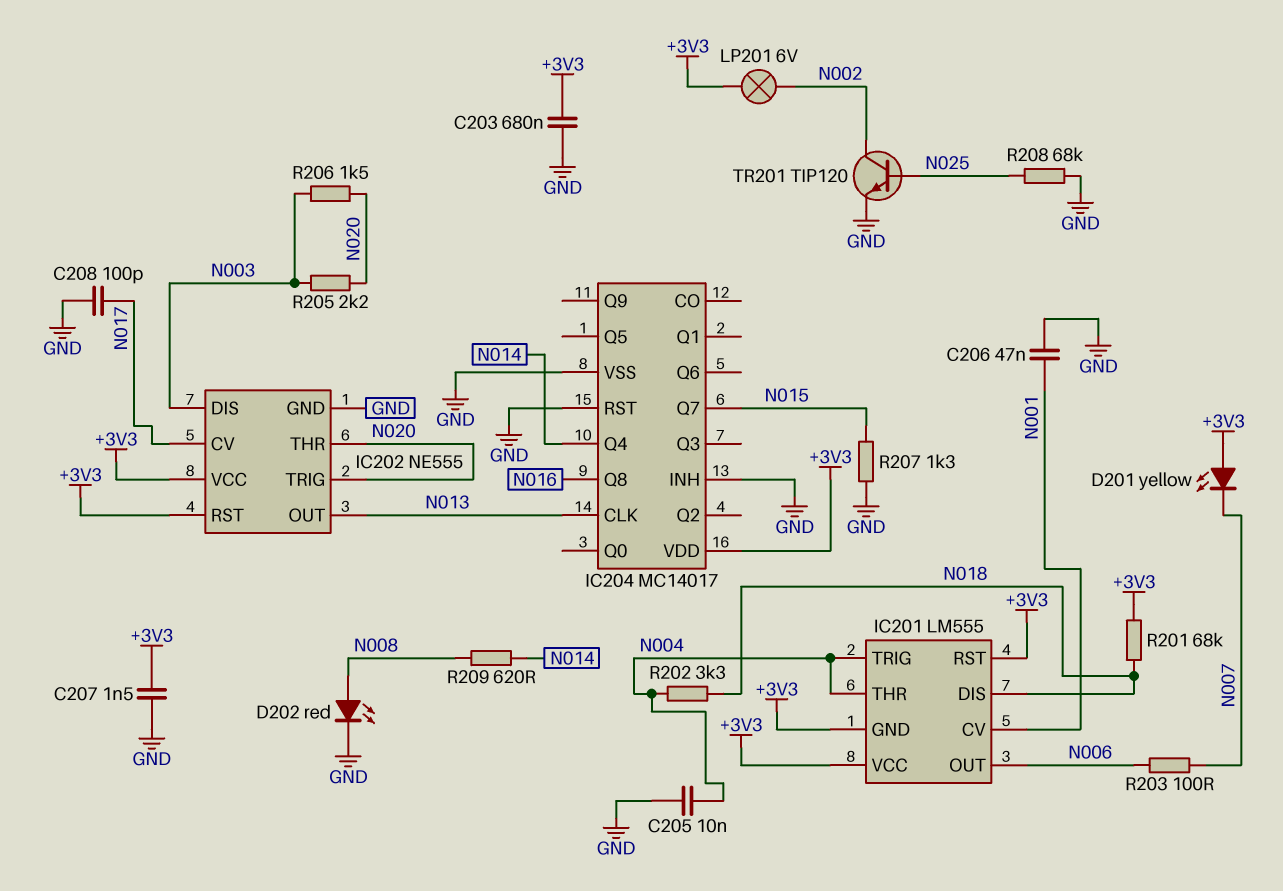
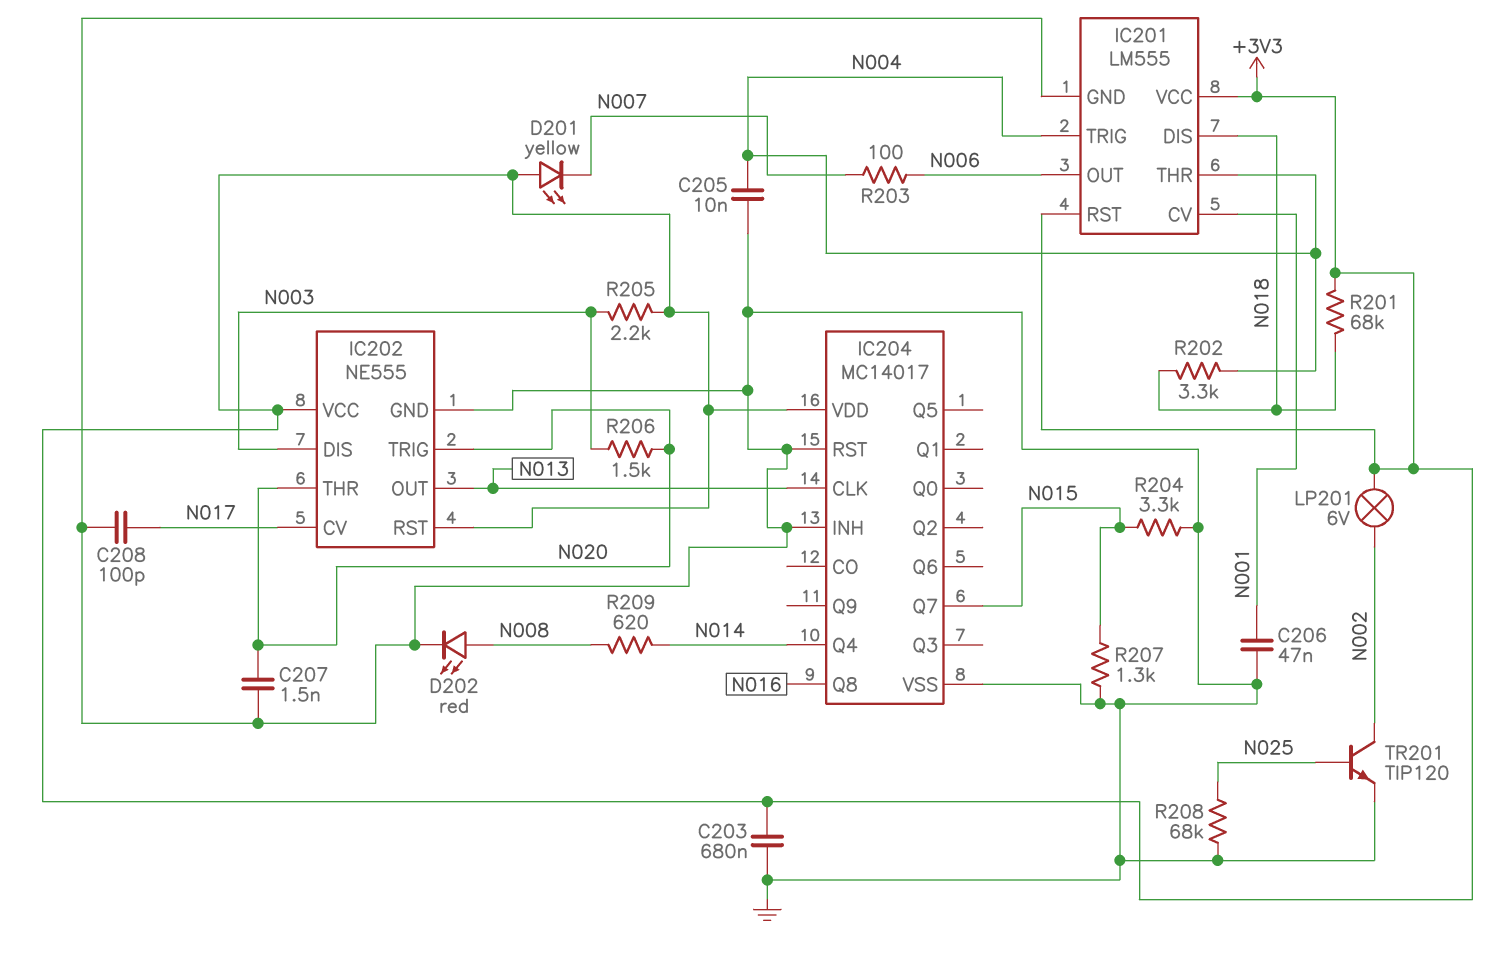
C207: 1.5nF (+3V3, GND) -> 1.5nF (GND, N020)
IC201 pin GND: +3V3 -> GND
R204: none -> 3.3k (GND, N015)
R205: 2.2k (N003, N020) -> 2.2k (+3V3, N003)

